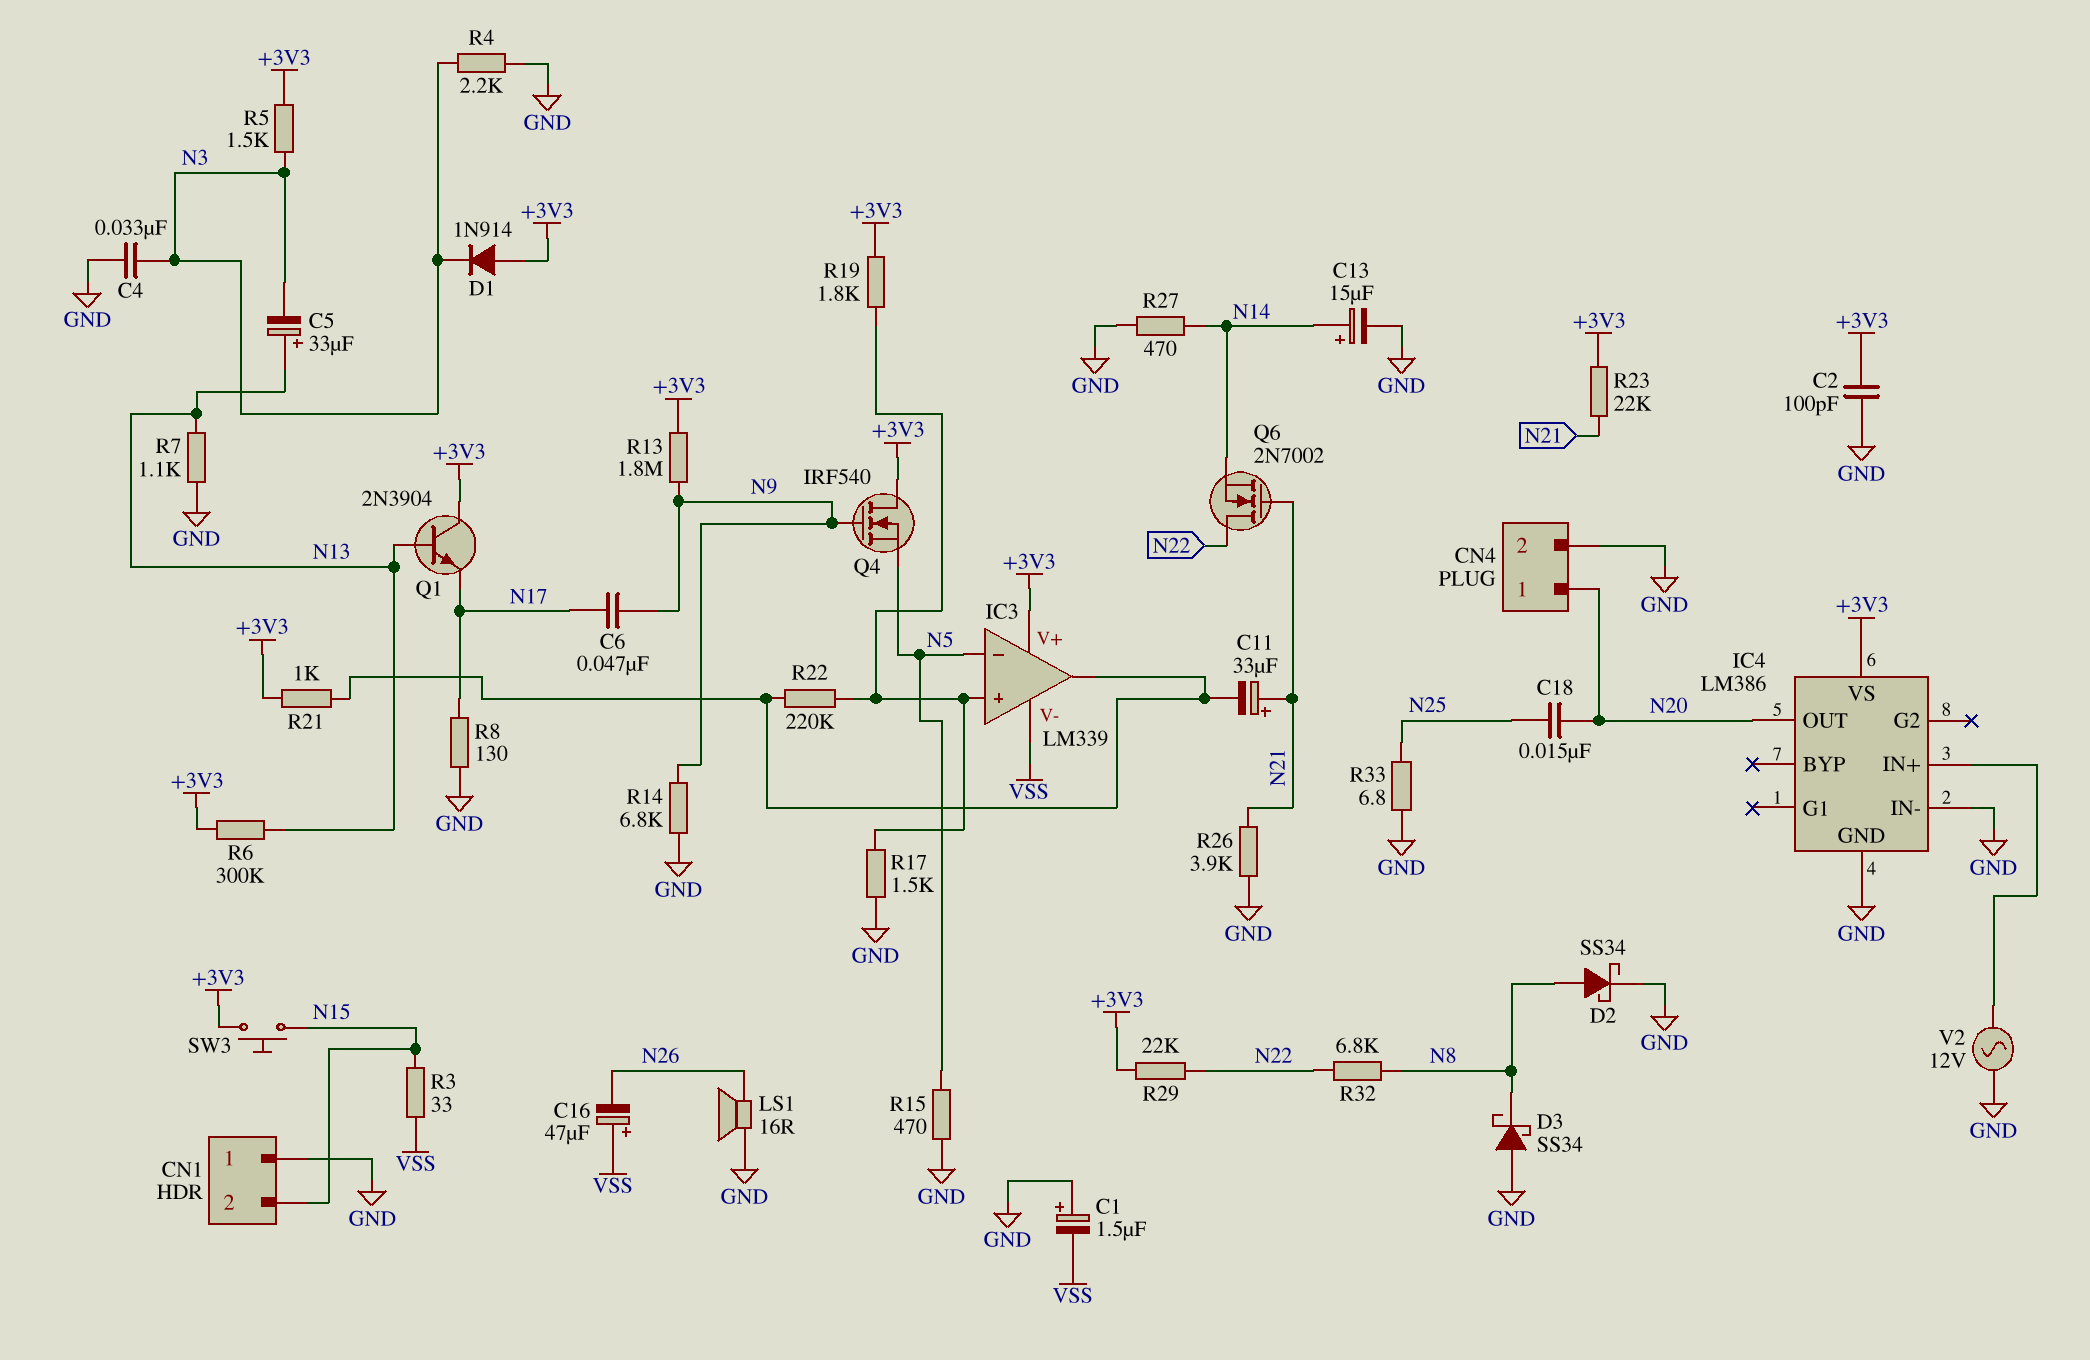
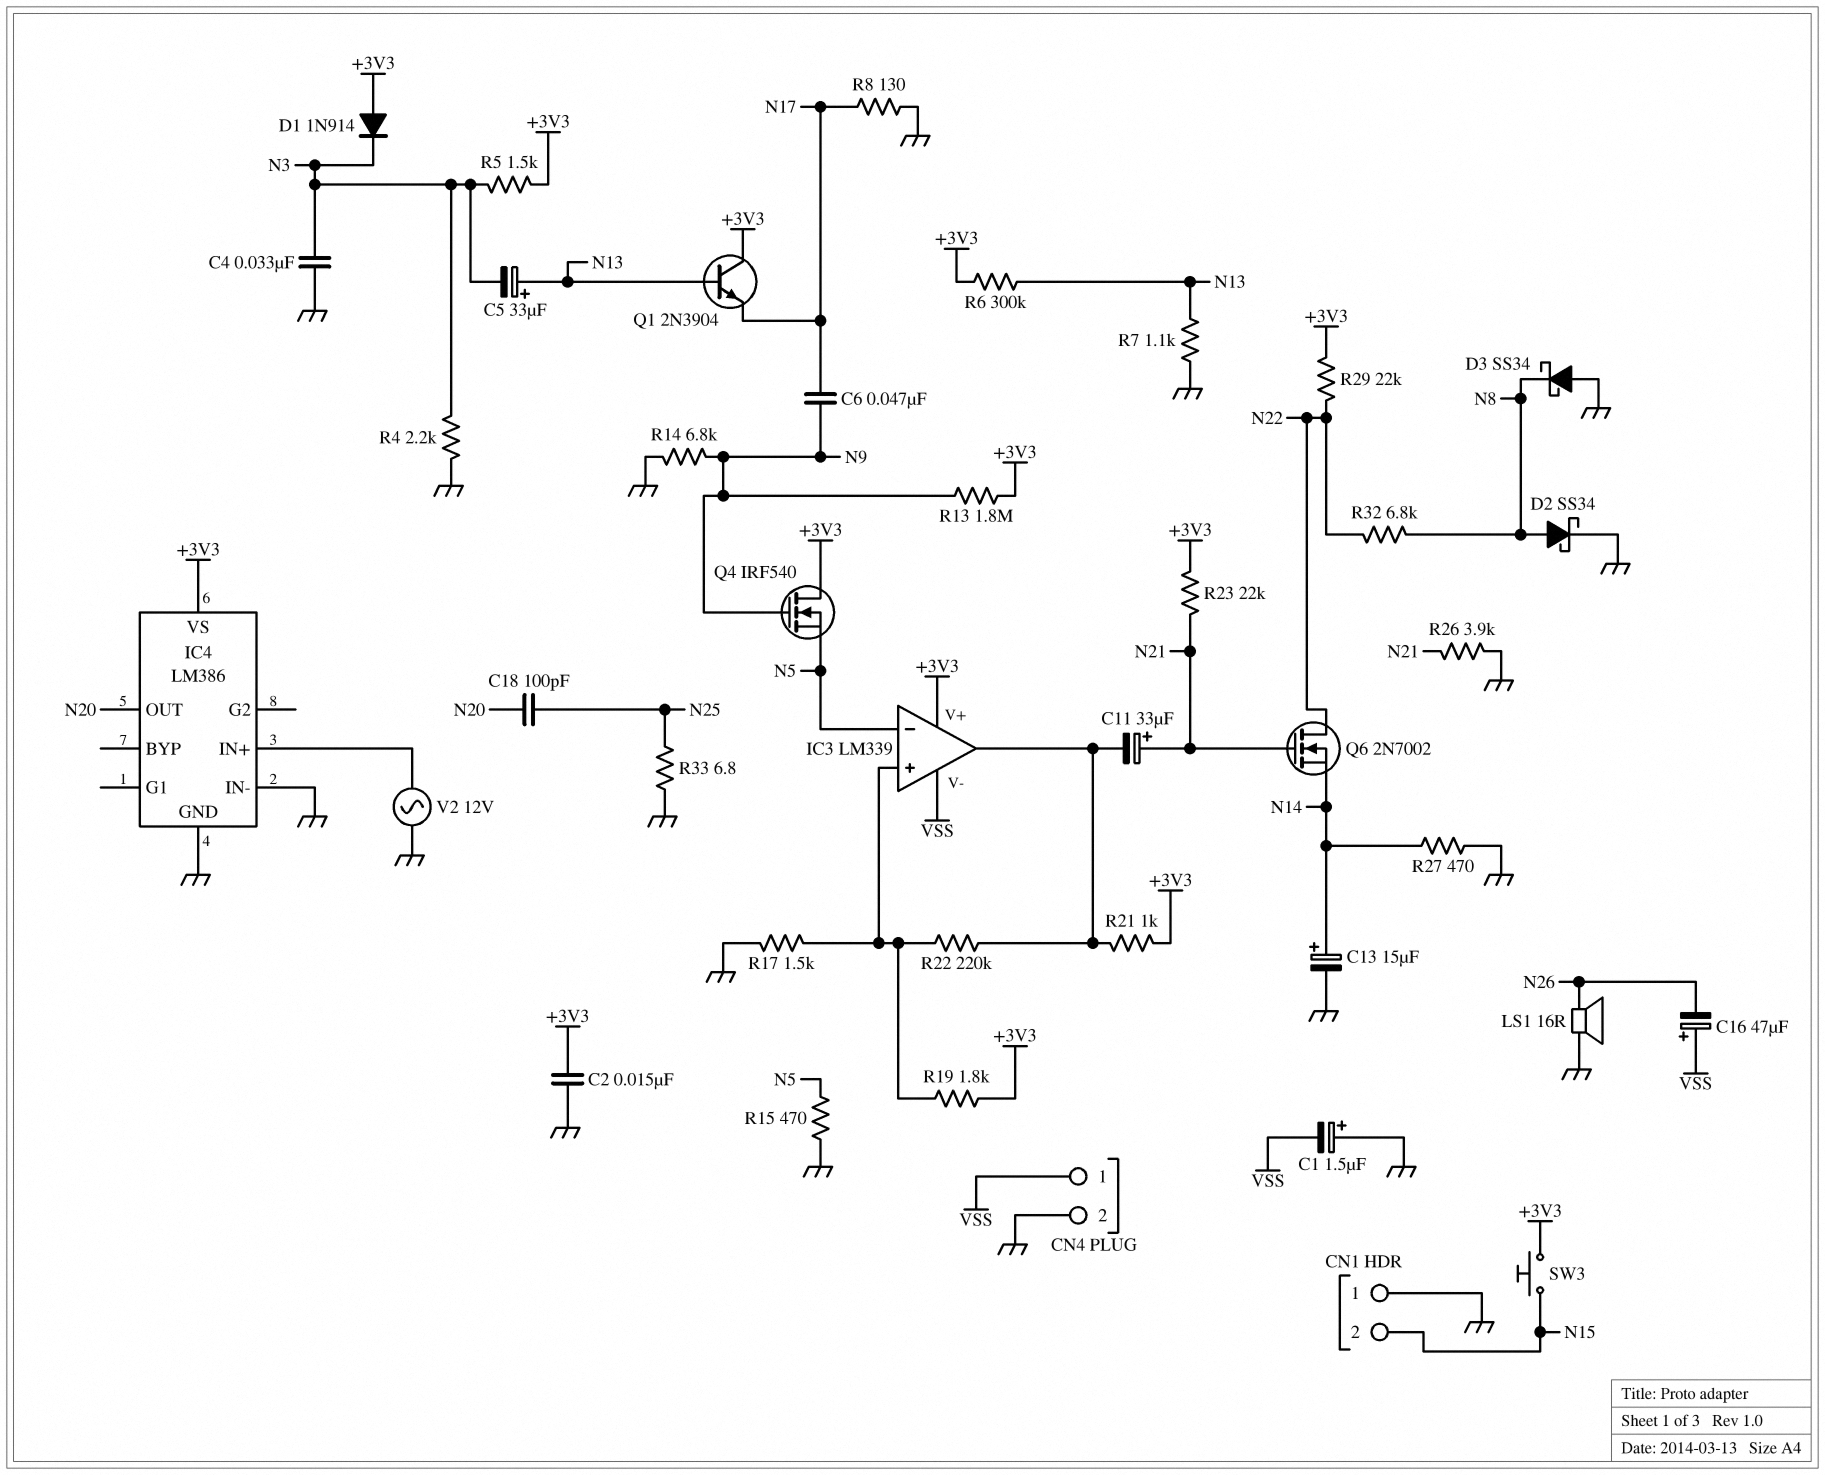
C2: 100pF (+3V3, GND) -> 15nF (+3V3, GND)
C18: 15nF (N20, N25) -> 100pF (N20, N25)
CN4 pin 1: N20 -> VSS
R3: 33 (N15, VSS) -> none

